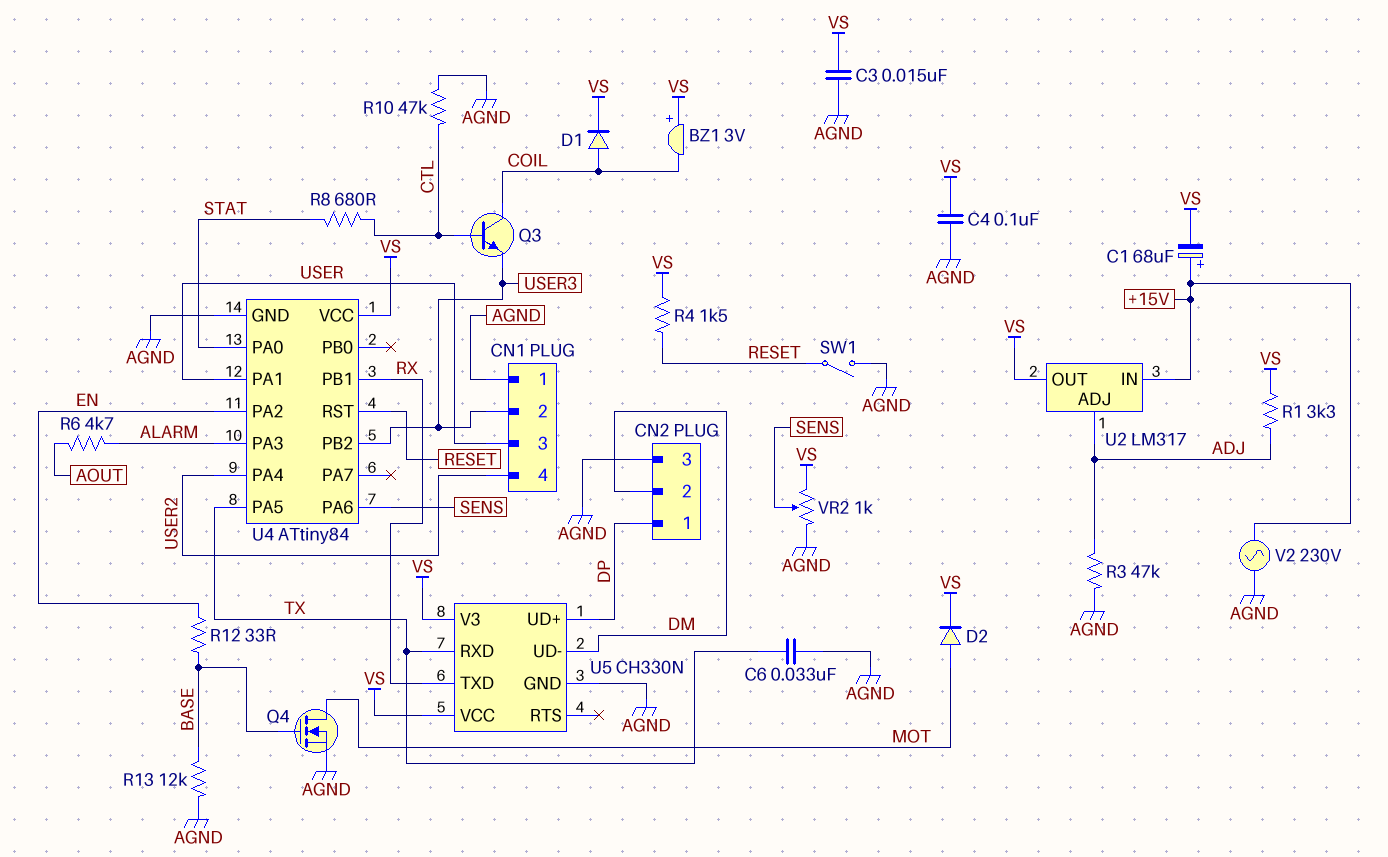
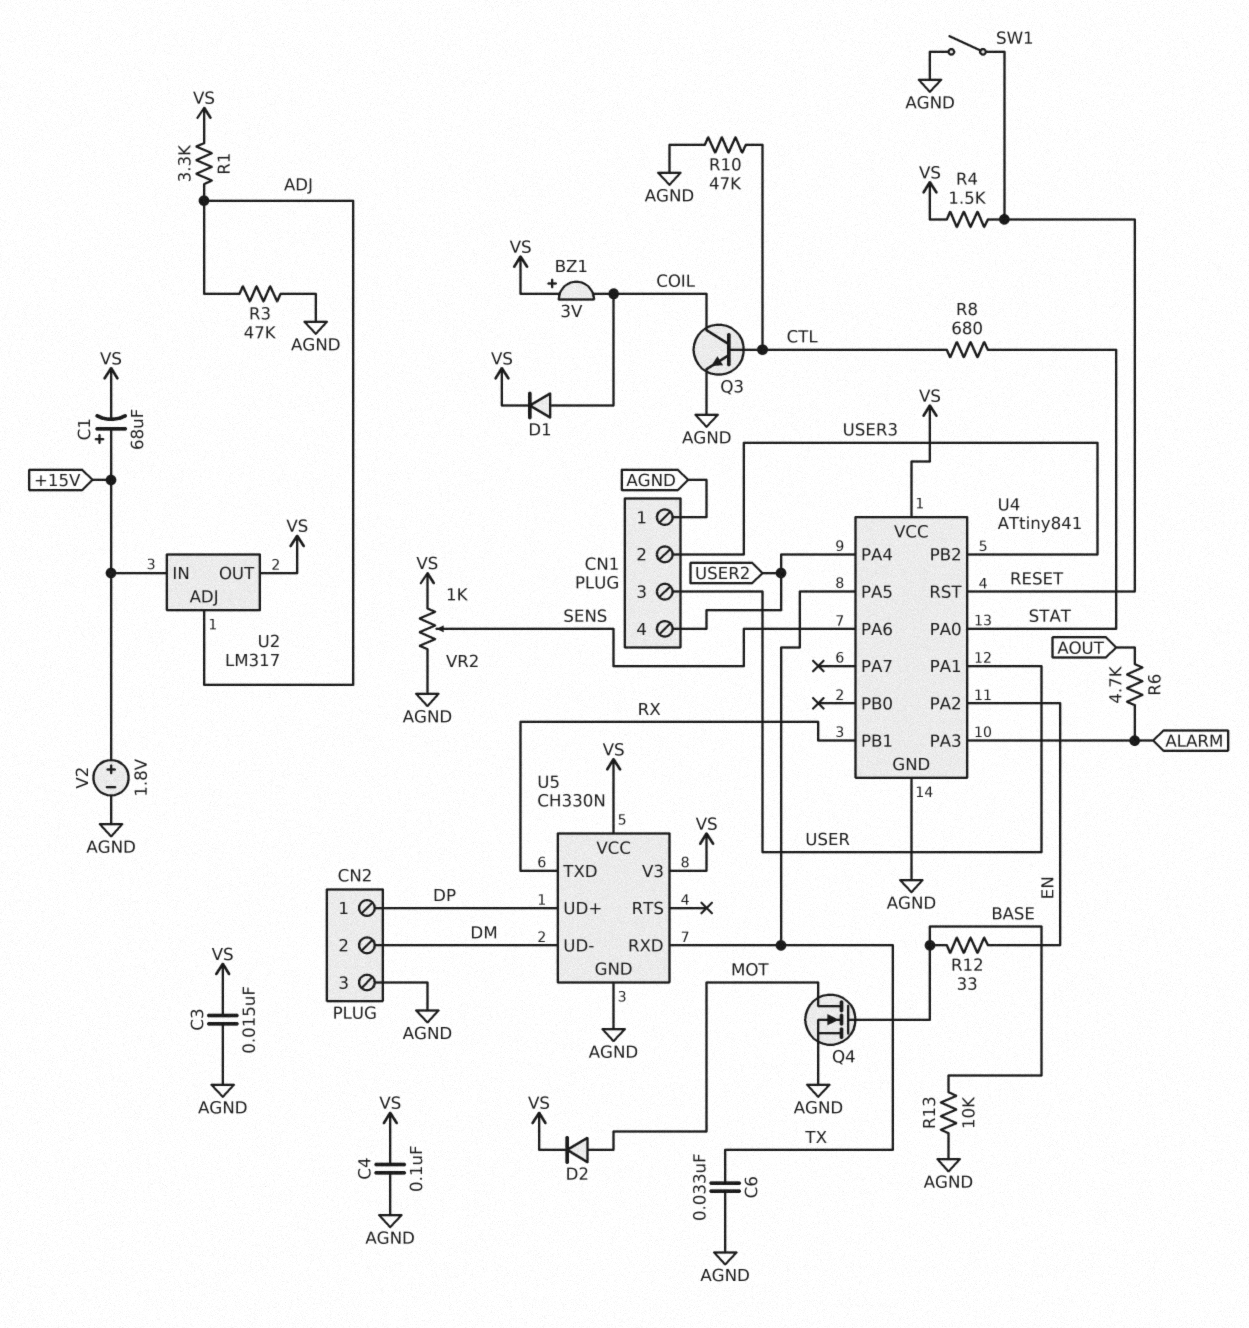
Q3: NPN (B CTL, C COIL, E USER3) -> NPN (B CTL, C COIL, E AGND)
R13: 12k (AGND, BASE) -> 10k (AGND, BASE)
U4: ATtiny84 -> ATtiny841
V2: AC 230V (+15V, AGND) -> 1.8V (plus +15V, minus AGND)

